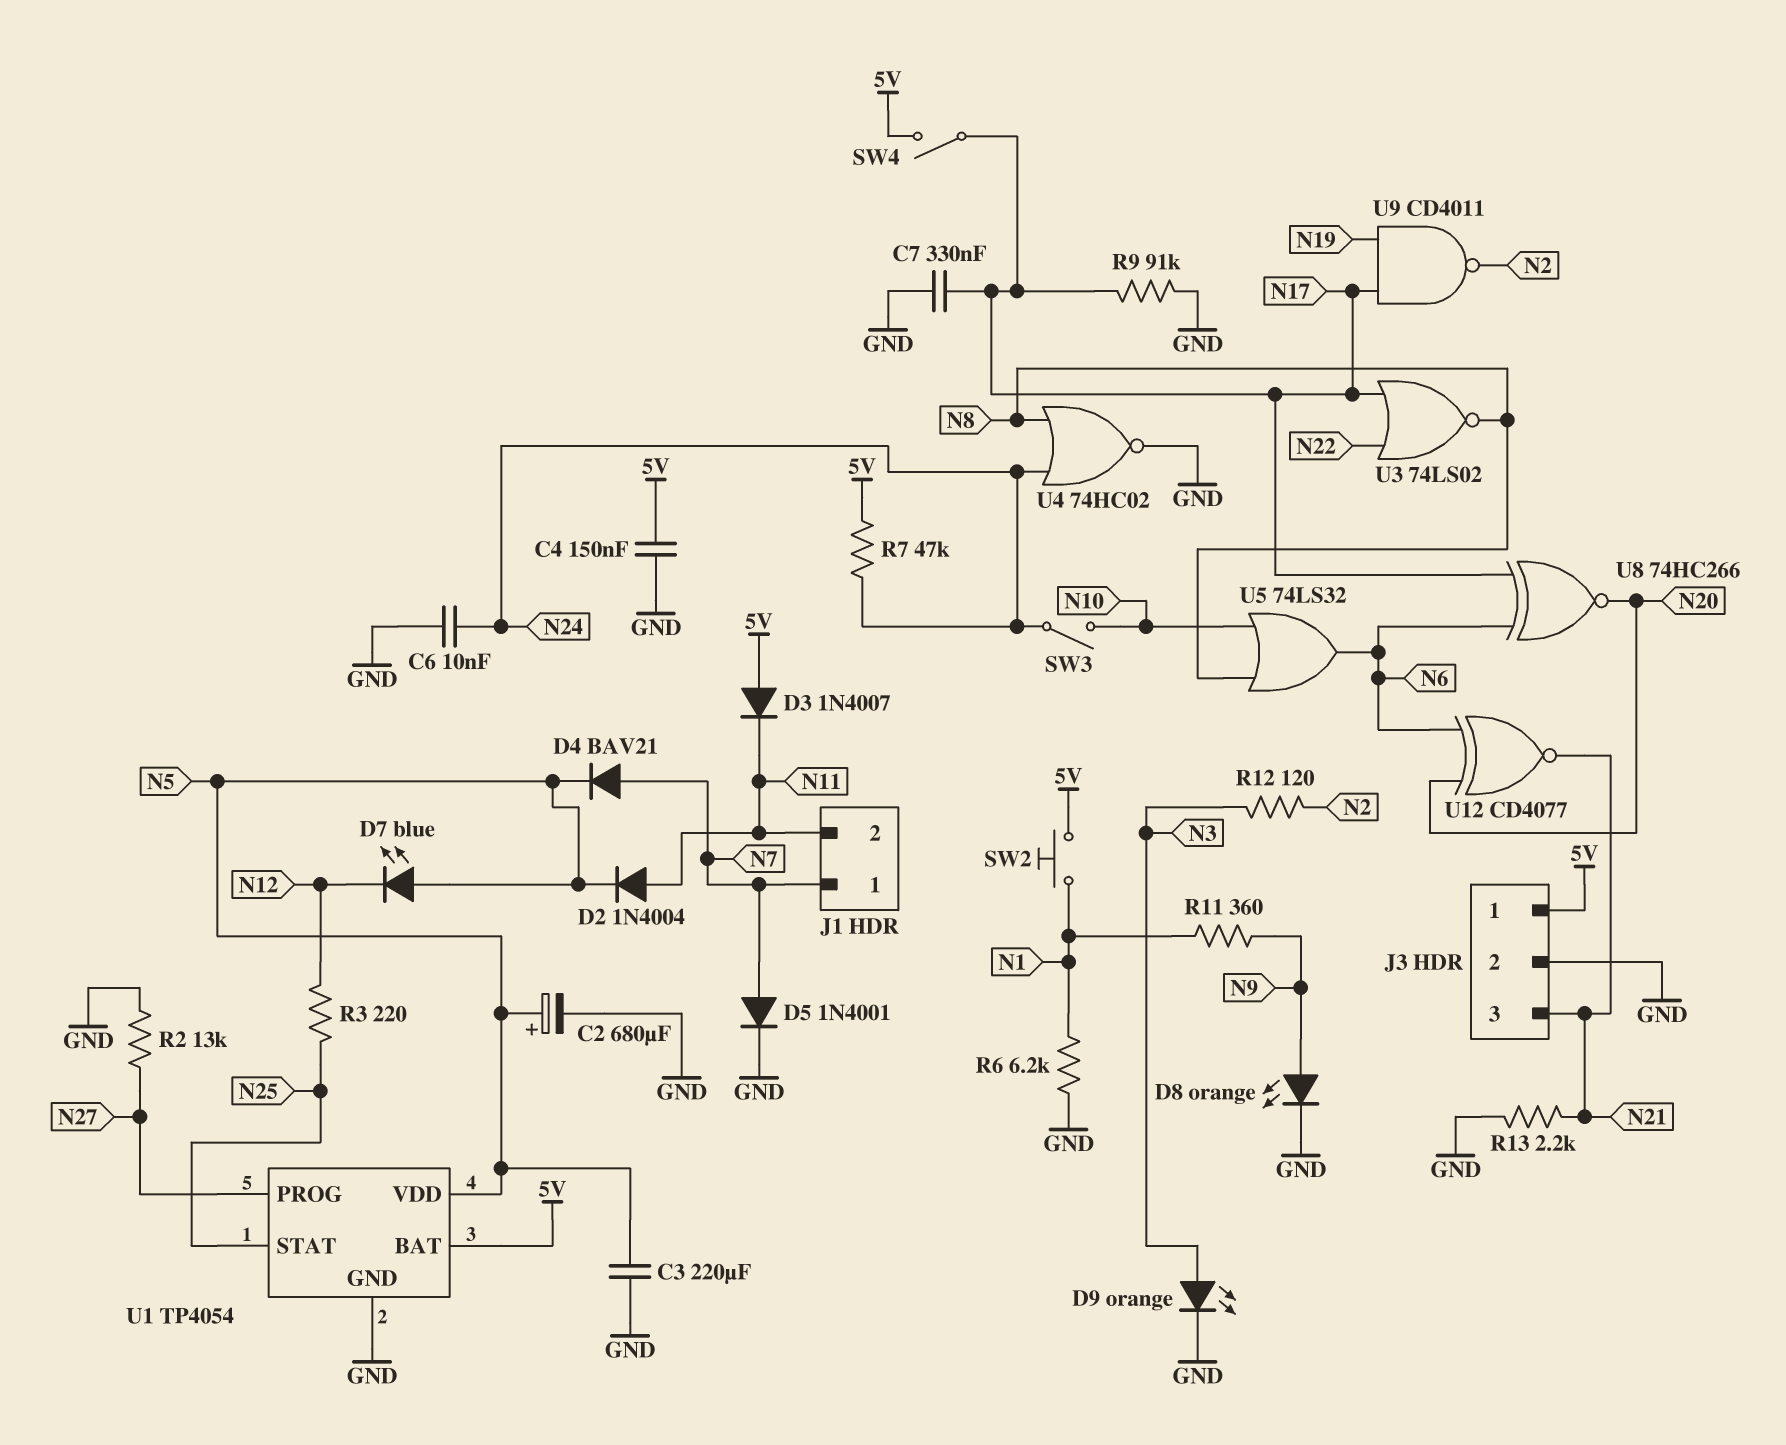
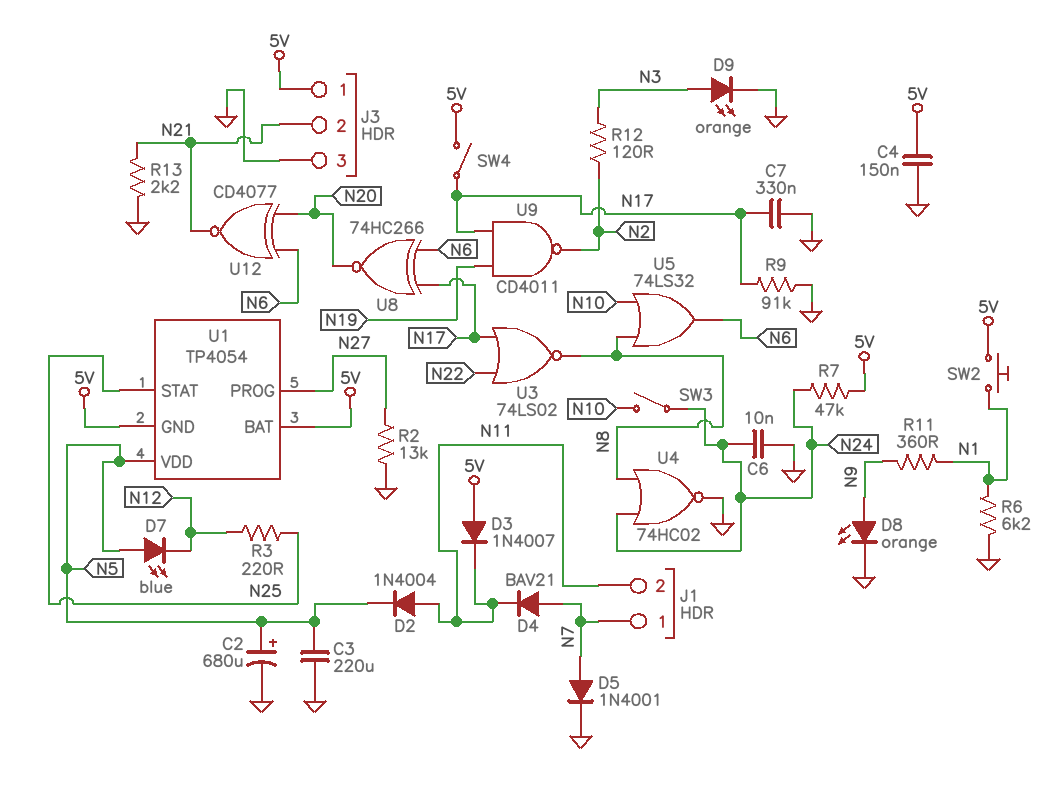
D4: diode BAV21 (A N7, K N5) -> diode BAV21 (A N7, K N11)
J3 pin 2: GND -> N21
J3 pin 3: N21 -> GND
U1 pin GND: GND -> 5V

